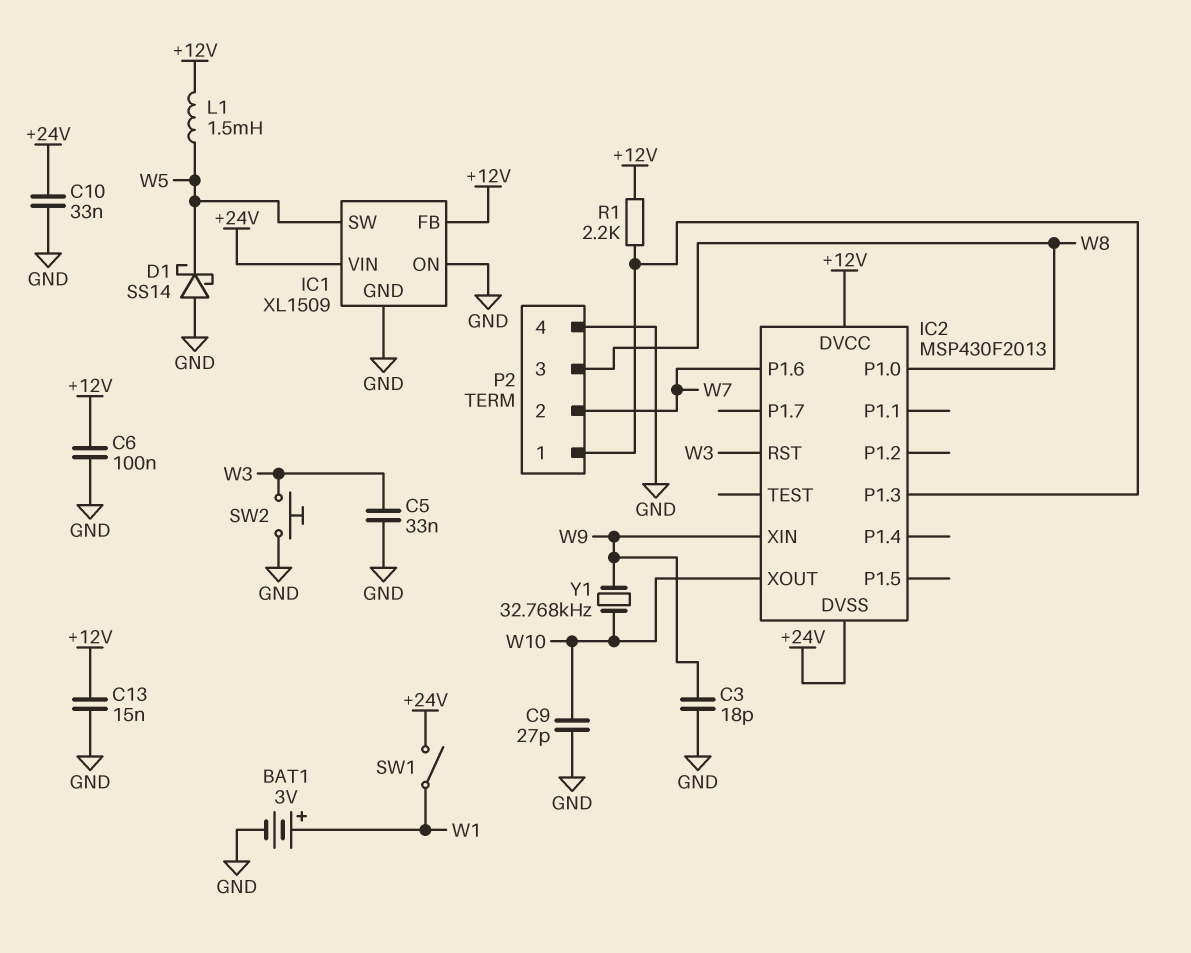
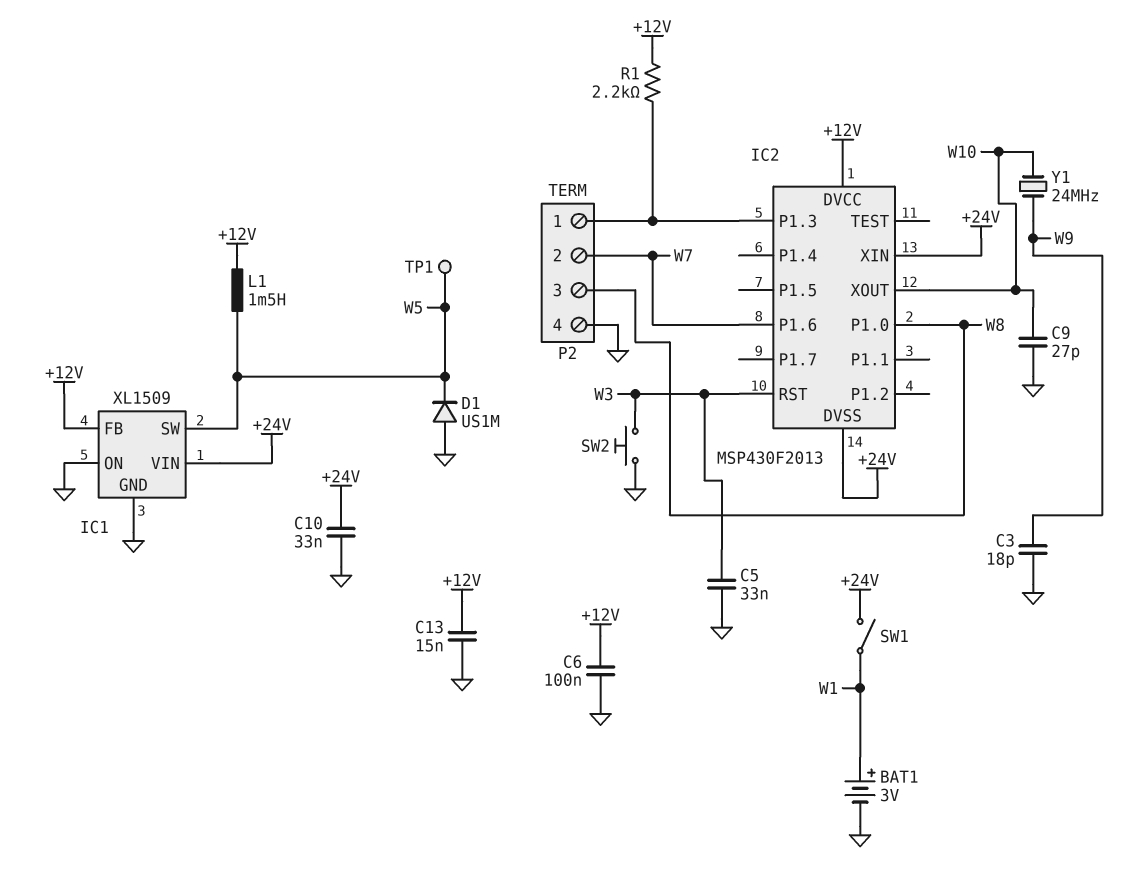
D1: schottky SS14 (A GND, K W5) -> diode US1M (A GND, K W5)
IC2 pin XIN: W9 -> +24V
TP1: none -> test point (W5)
Y1: 32.768kHz (W9, W10) -> 24MHz (W9, W10)

